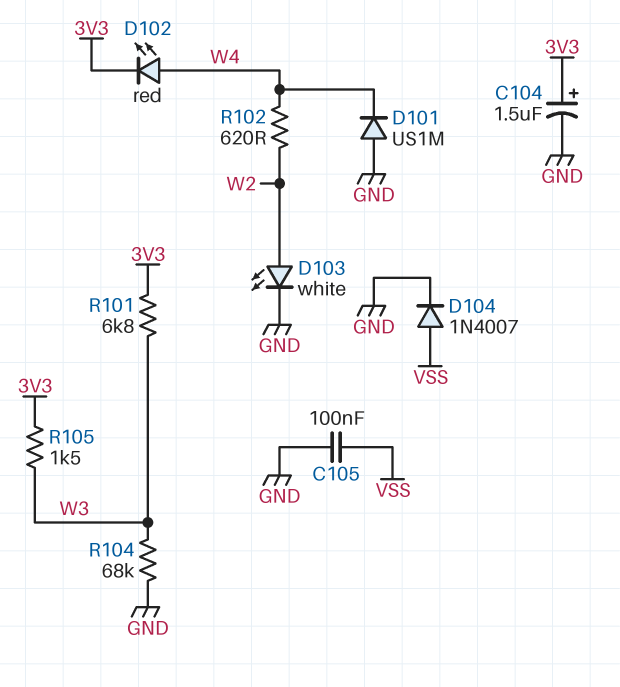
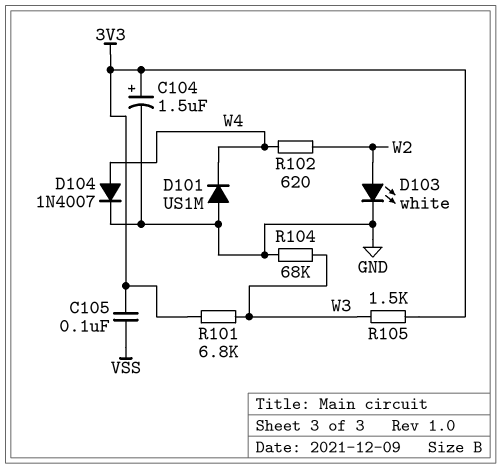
C105: 100nF (GND, VSS) -> 100nF (3V3, VSS)
D102: LED red (A W4, K 3V3) -> none
D104: diode 1N4007 (A VSS, K GND) -> diode 1N4007 (A W4, K GND)

